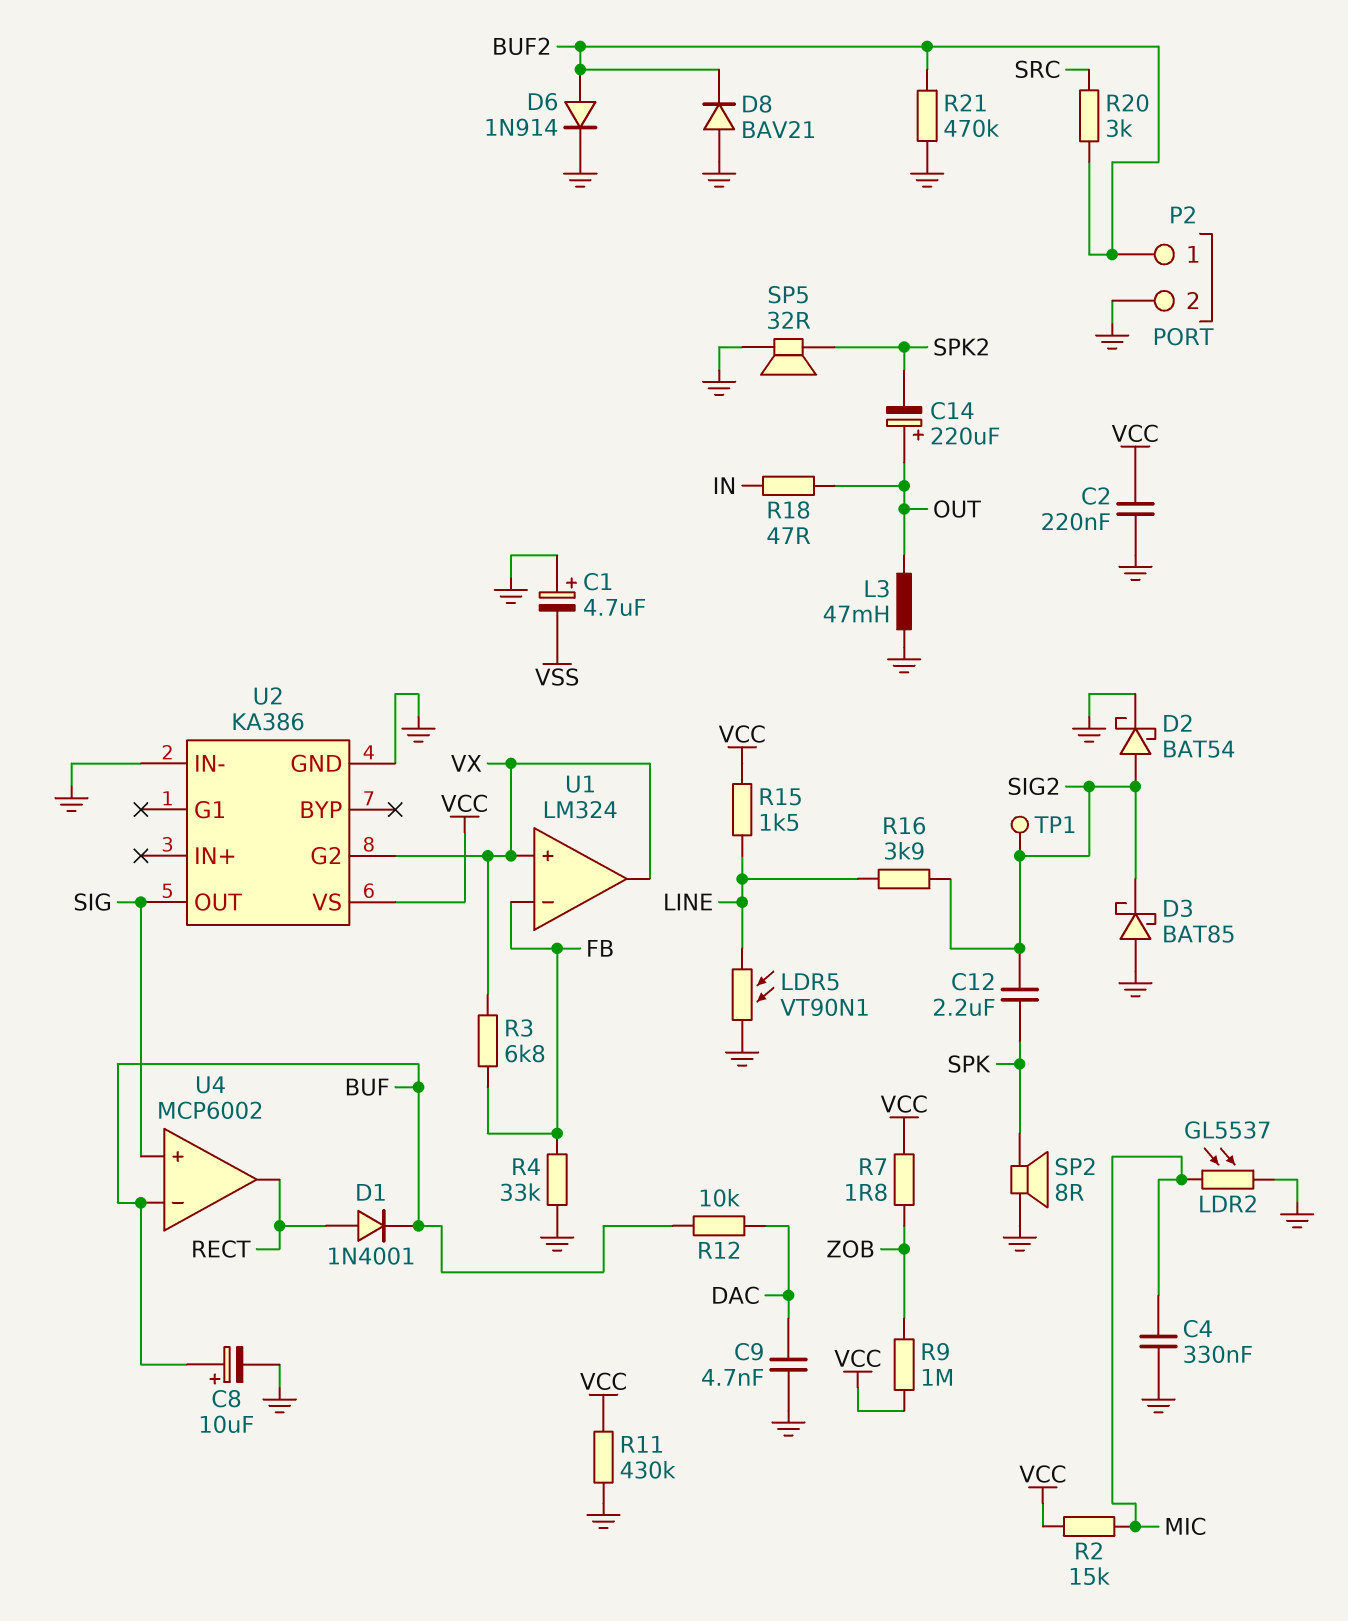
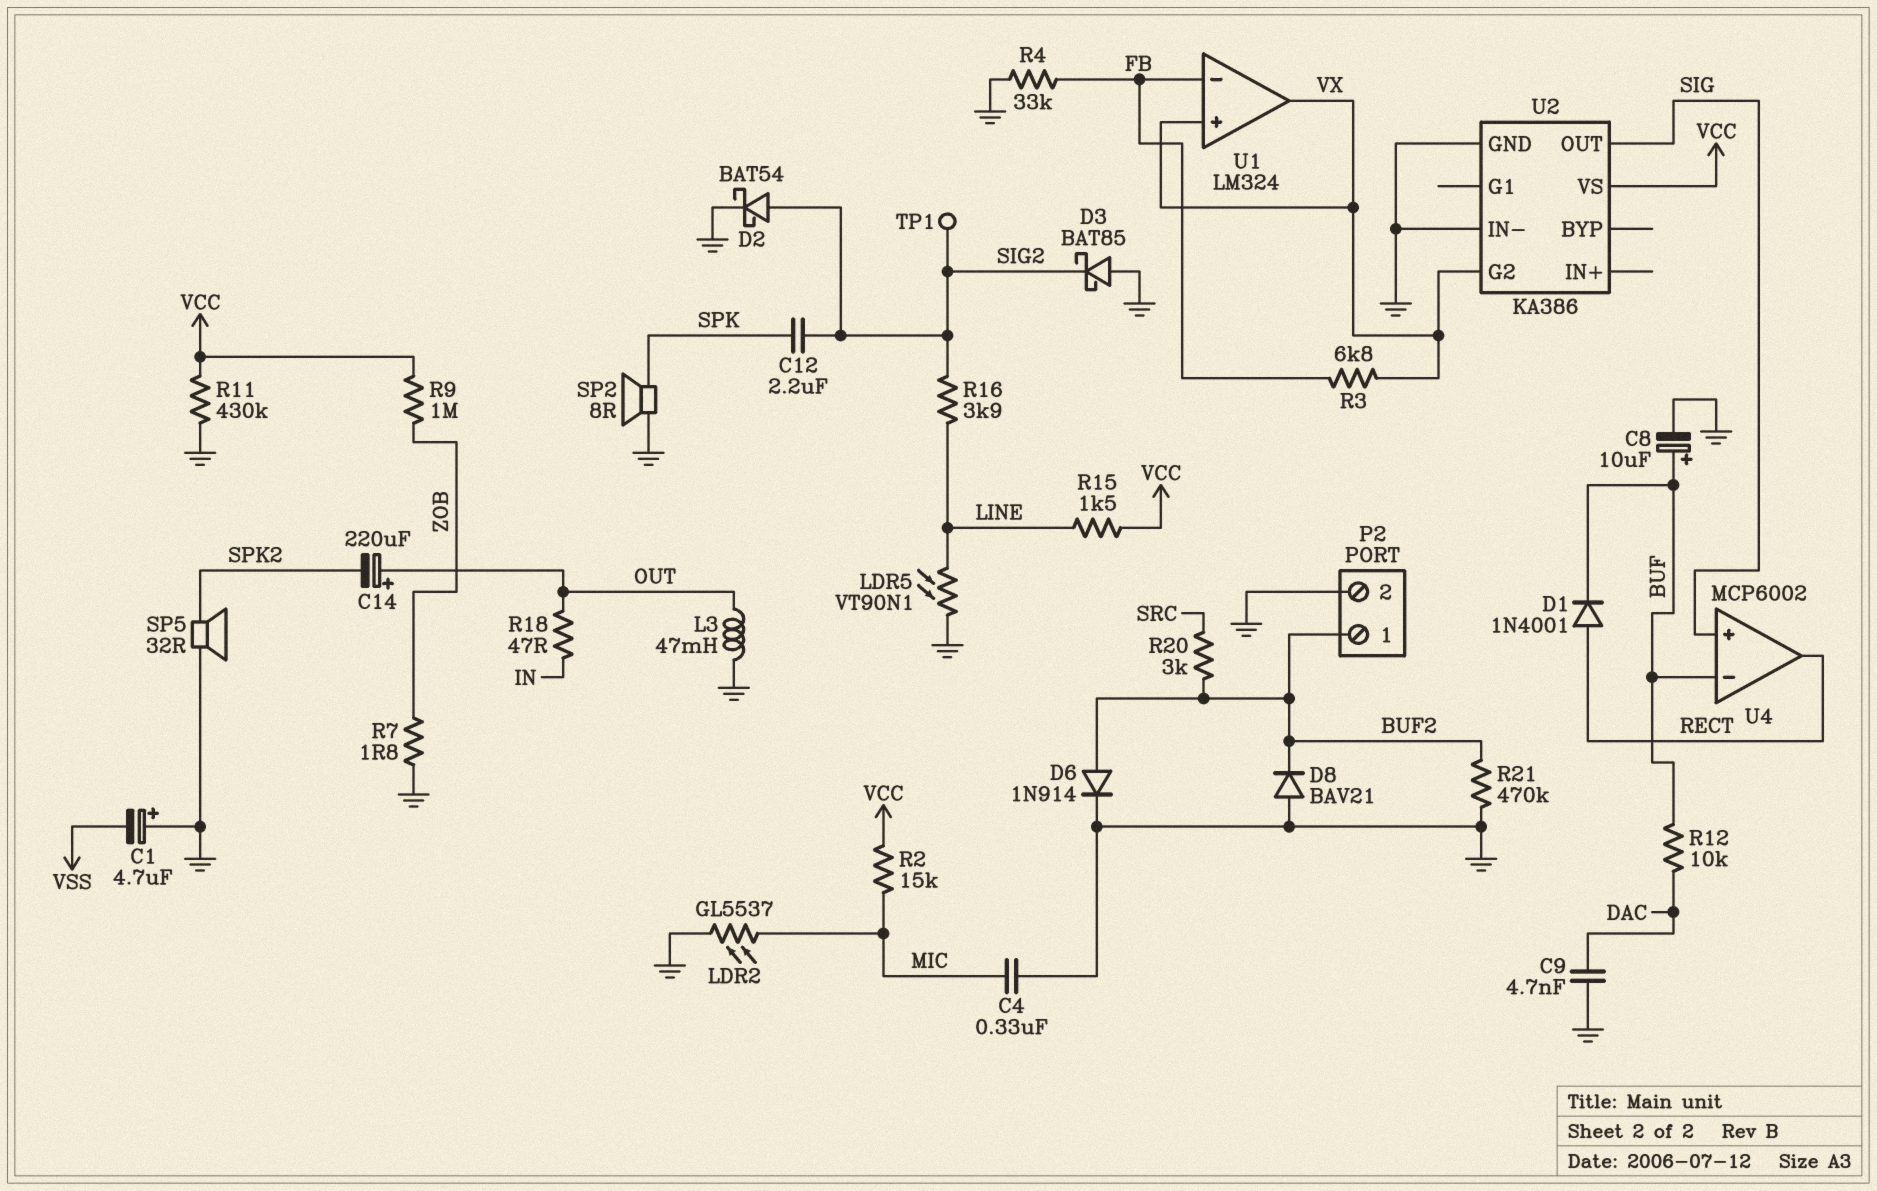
C2: 220nF (GND, VCC) -> none
R7: 1.8 (VCC, ZOB) -> 1.8 (GND, ZOB)

